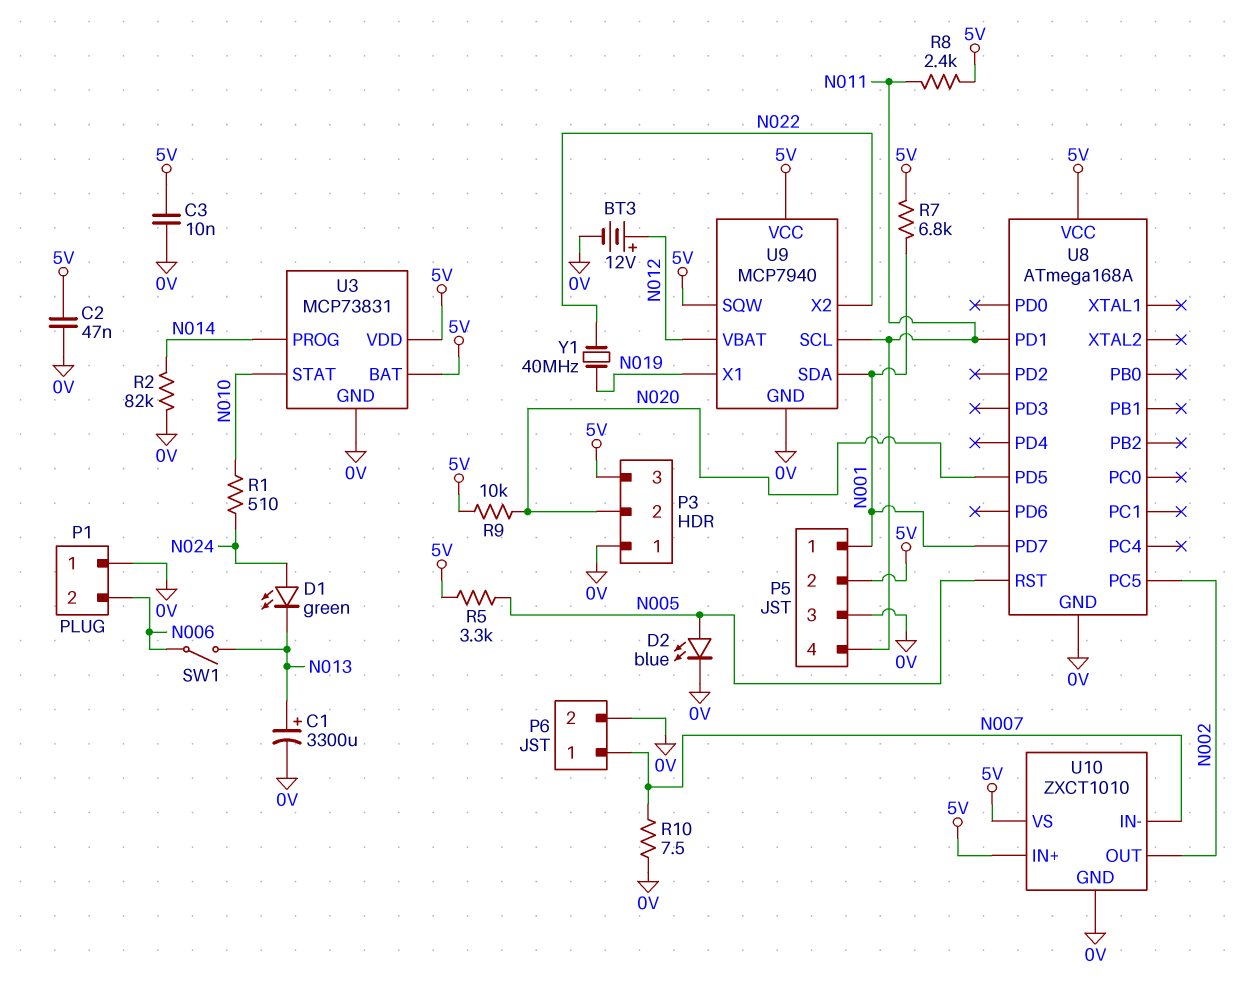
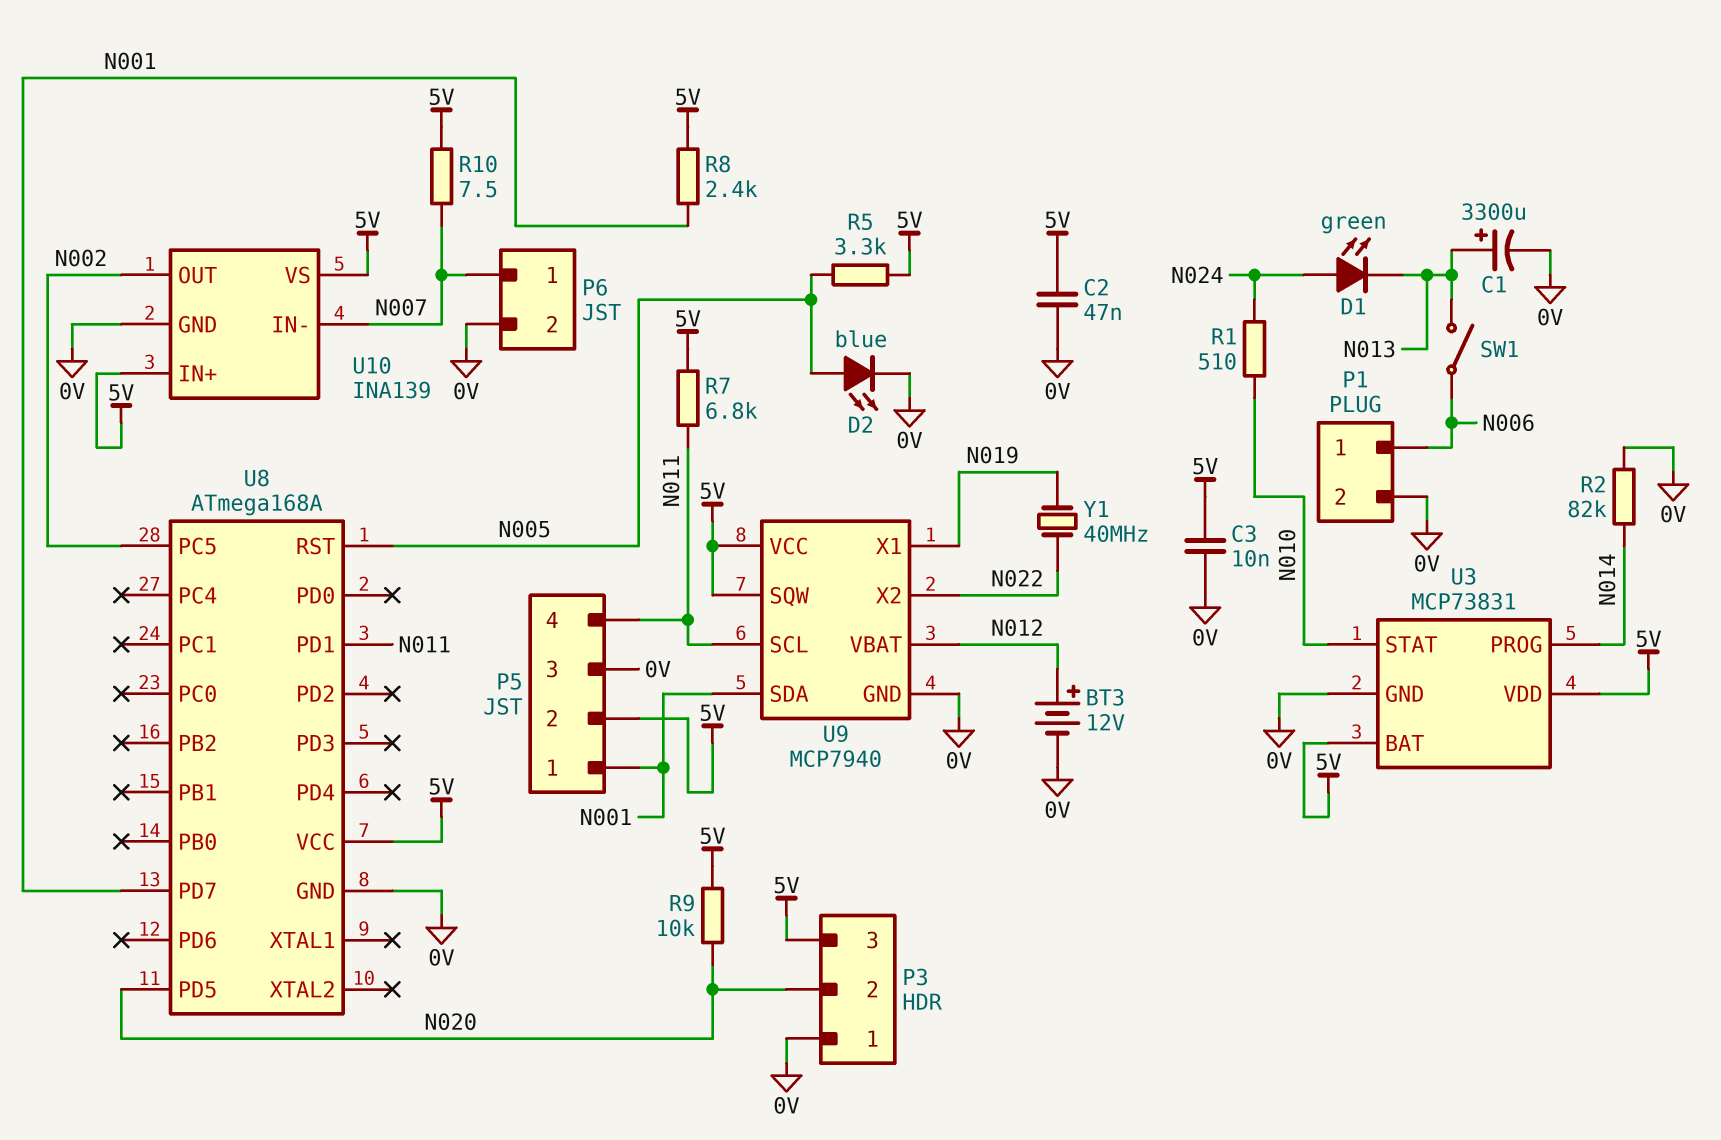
P1 pin 1: 0V -> N006
P1 pin 2: N006 -> 0V
R7: 6.8k (5V, N001) -> 6.8k (5V, N011)
R8: 2.4k (5V, N011) -> 2.4k (5V, N001)
R10: 7.5 (0V, N007) -> 7.5 (5V, N007)
U10: ZXCT1010 -> INA139

